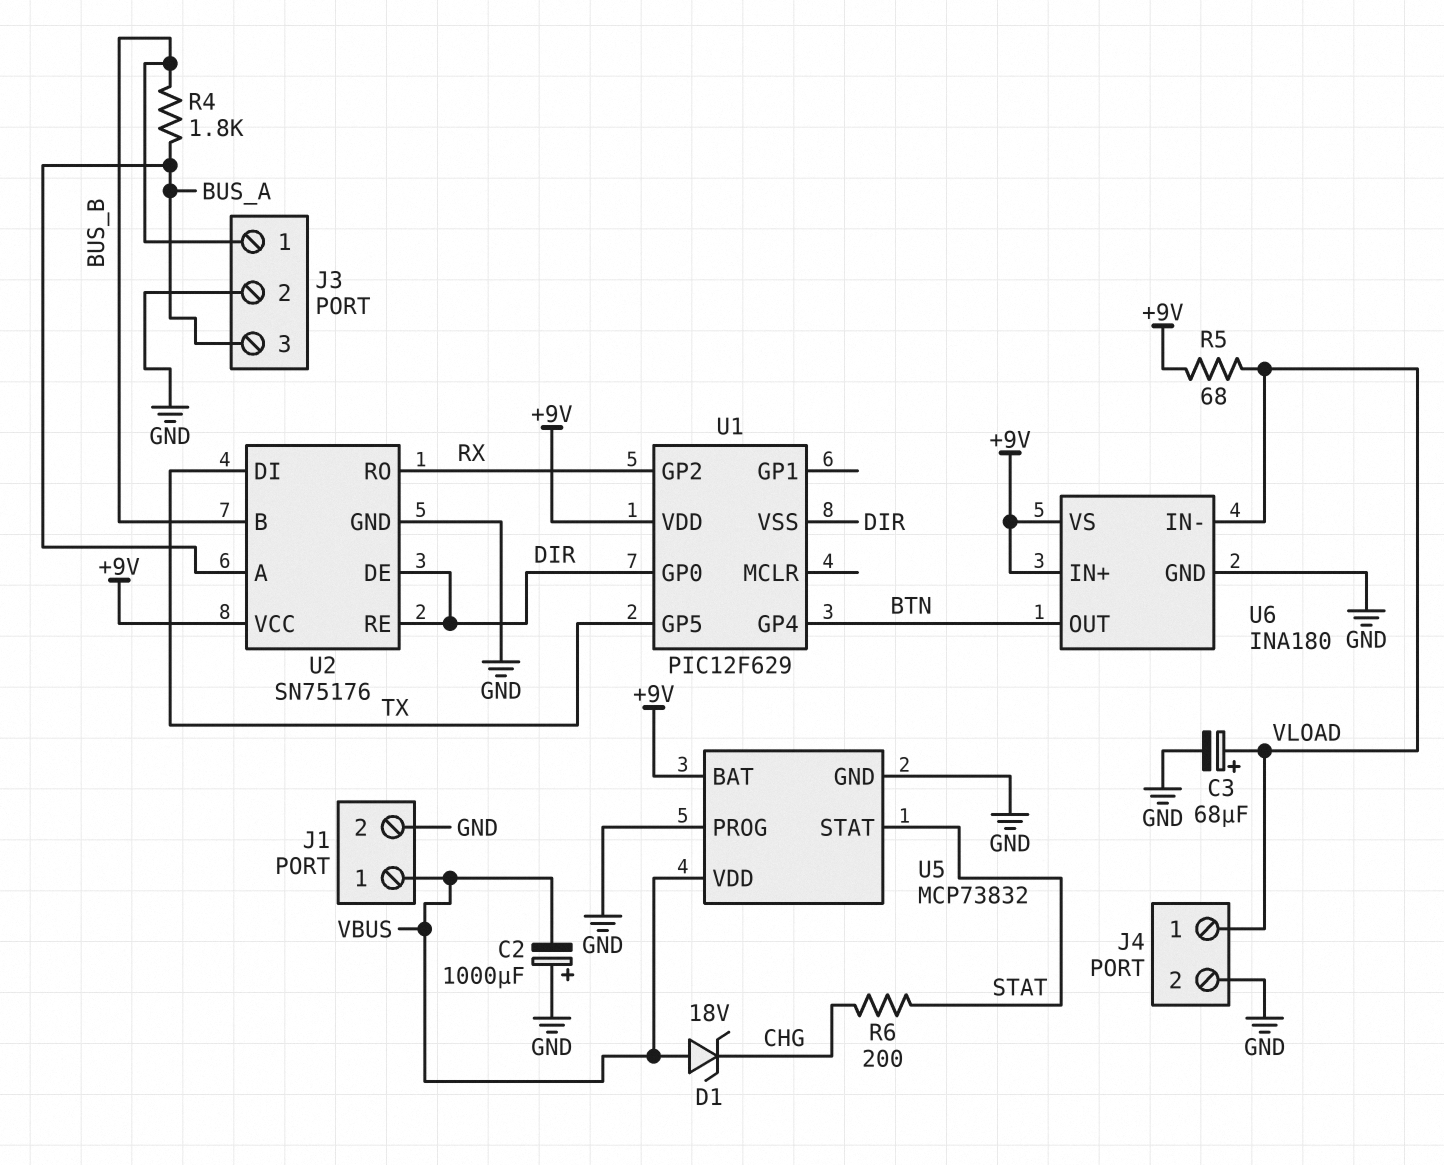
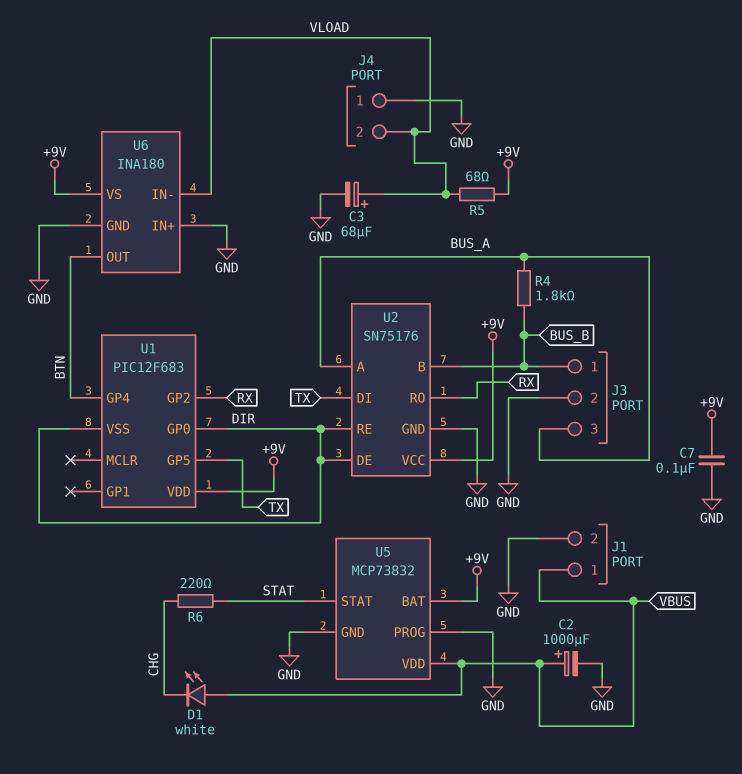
C2: 1000uF (plus GND, minus VBUS) -> 1000uF (plus VBUS, minus GND)
C7: none -> 100nF (+9V, GND)
D1: zener 18V (A VBUS, K CHG) -> LED white (A VBUS, K CHG)
J4 pin 1: VLOAD -> GND
J4 pin 2: GND -> VLOAD
R6: 200 (CHG, STAT) -> 220 (CHG, STAT)
U1: PIC12F629 -> PIC12F683
U6 pin IN+: +9V -> GND

